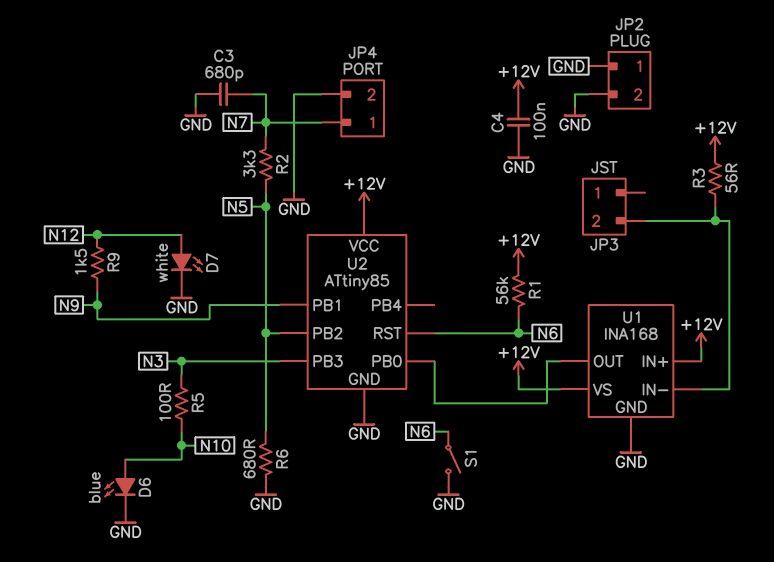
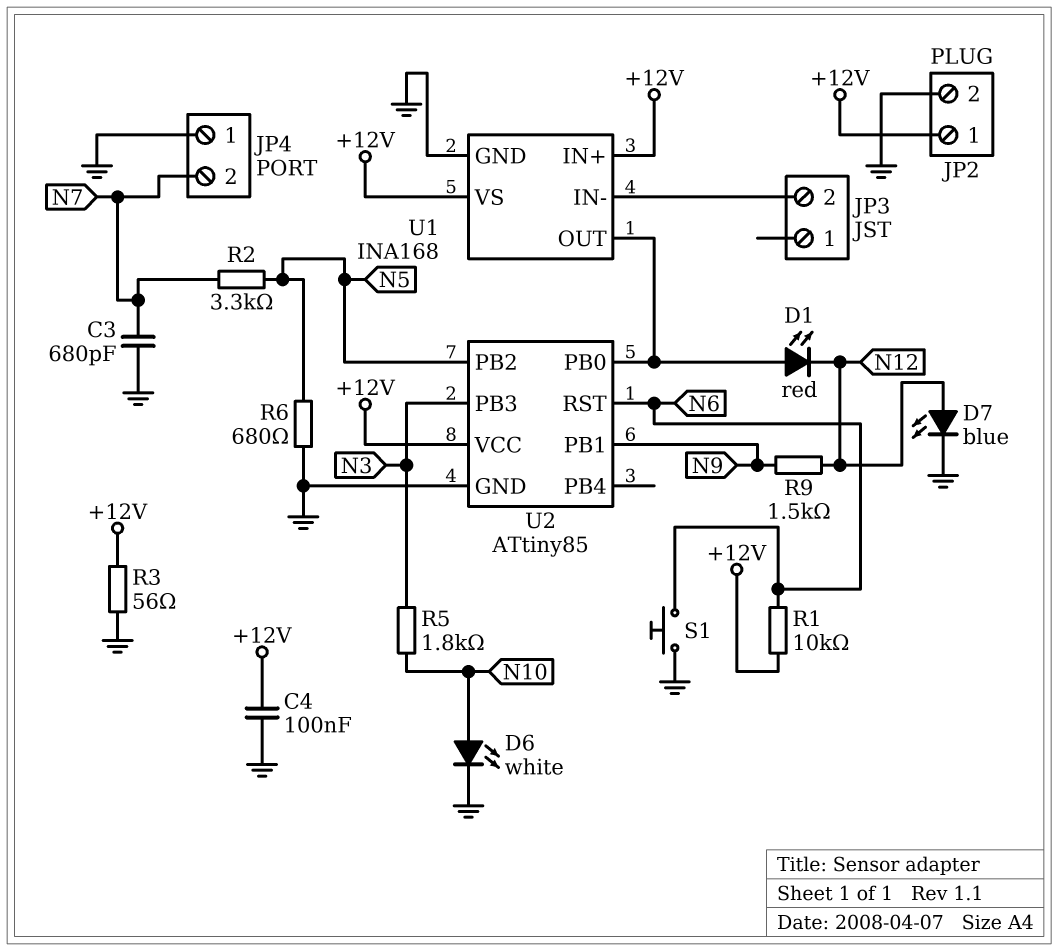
D1: none -> LED red (A U1/OUT, K N12)
D6: LED blue (A N10, K GND) -> LED white (A N10, K GND)
D7: LED white (A N12, K GND) -> LED blue (A N12, K GND)
JP2 pin 1: GND -> +12V
JP4 pin 1: N7 -> GND
JP4 pin 2: GND -> N7
R1: 56k (+12V, N6) -> 10k (+12V, N6)
R3: 56 (+12V, JP3/2) -> 56 (+12V, GND)
R5: 100 (N3, N10) -> 1.8k (N3, N10)
S1: switch (GND, N6) -> button (GND, N6)

